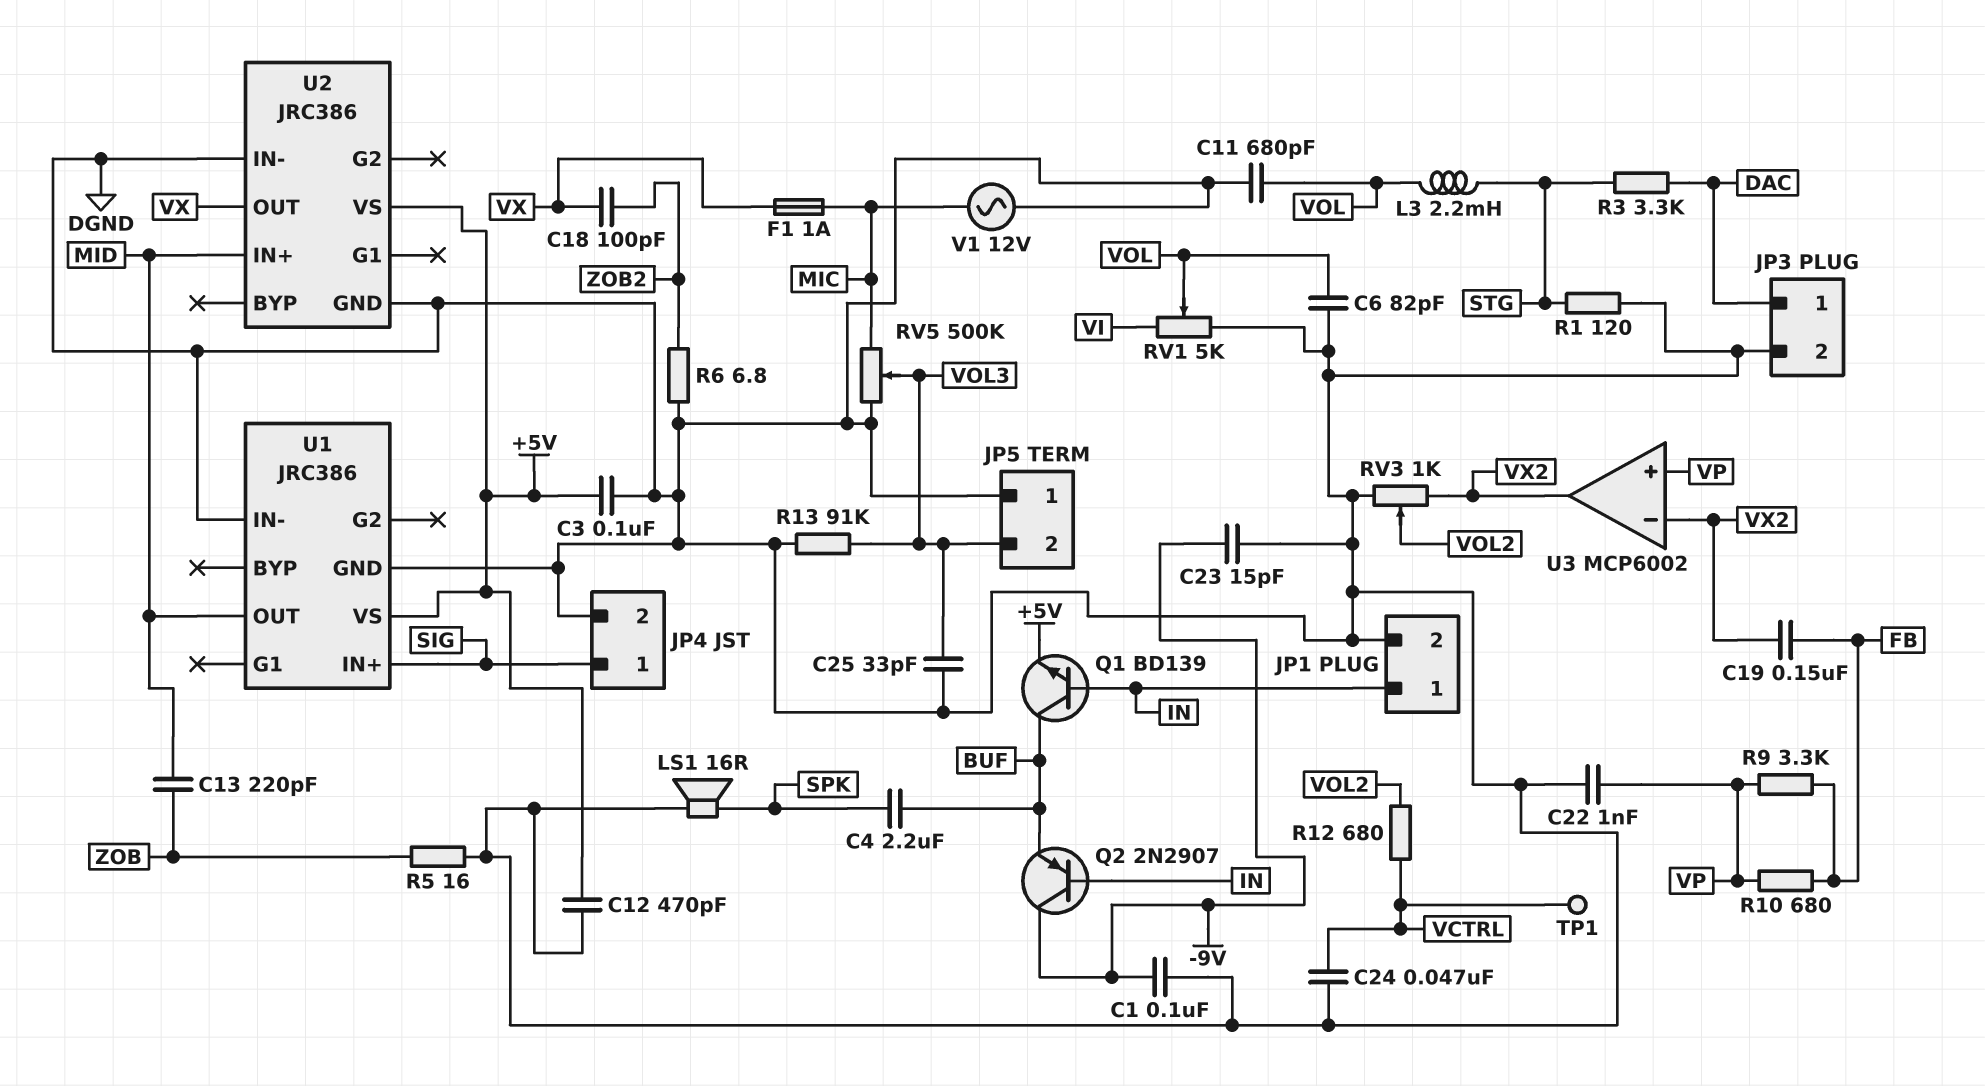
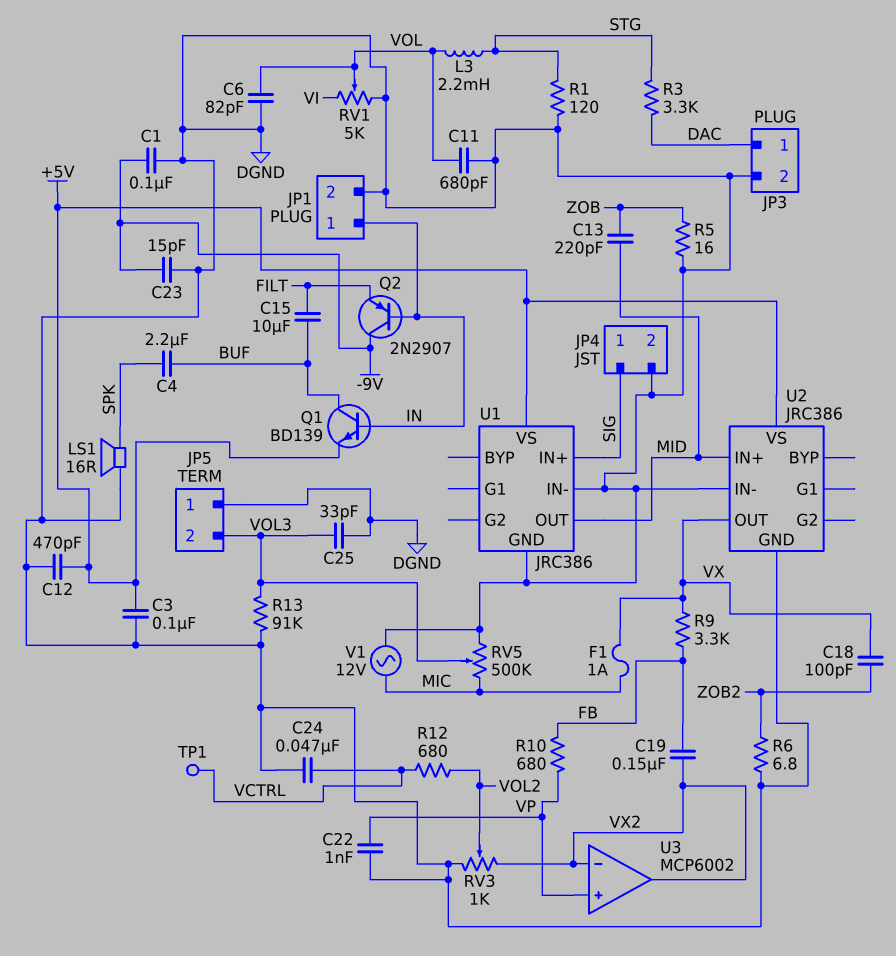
C15: none -> 10uF (BUF, FILT)
Q2: PNP 2N2907 (B IN, C -9V, E BUF) -> PNP 2N2907 (B IN, C -9V, E FILT)
R9: 3.3k (FB, VP) -> 3.3k (FB, VX)

